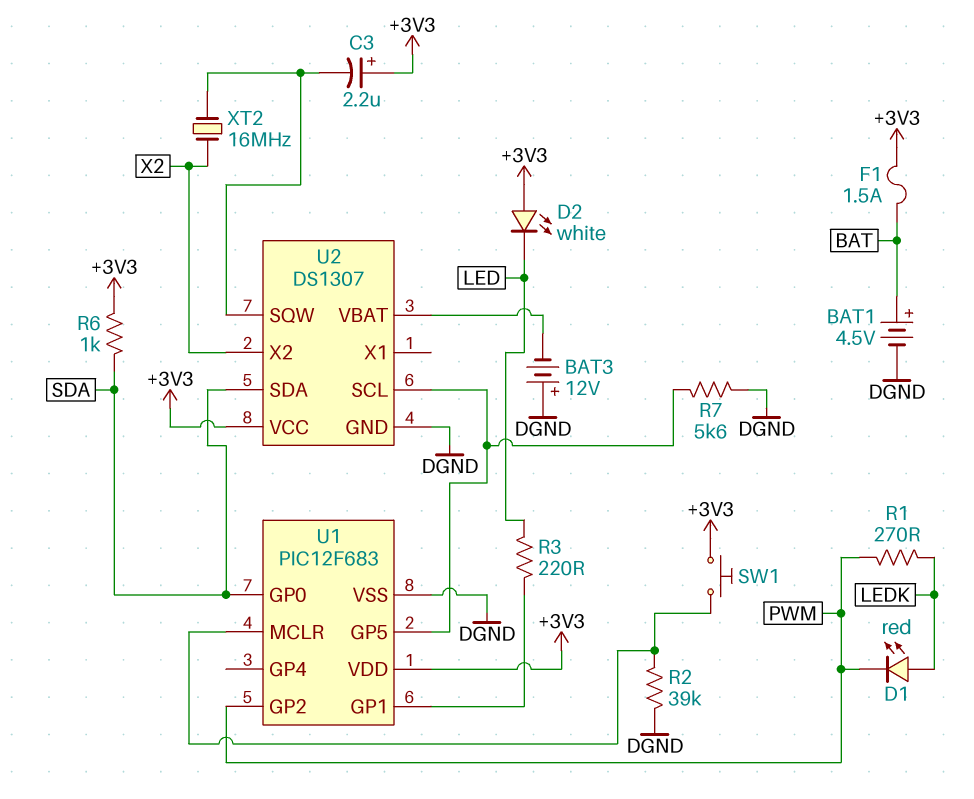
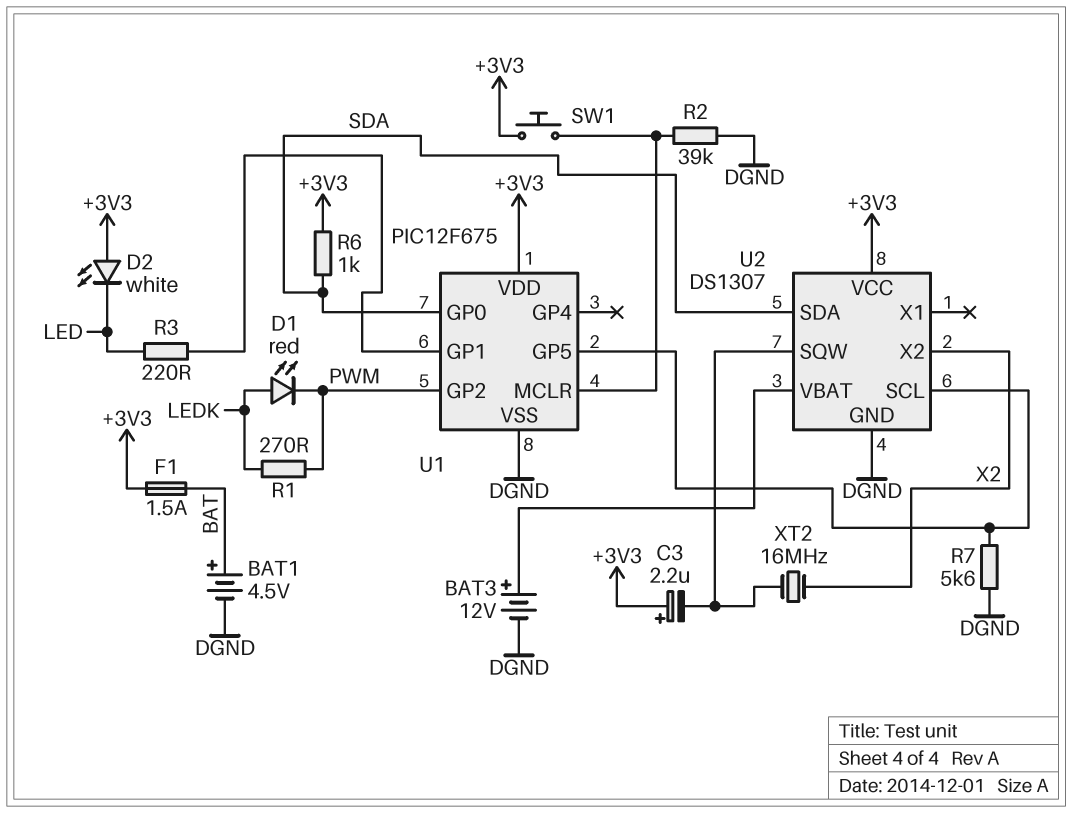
BAT3: 12V (plus DGND, minus U2/VBAT) -> 12V (plus U2/VBAT, minus DGND)
U1: PIC12F683 -> PIC12F675

